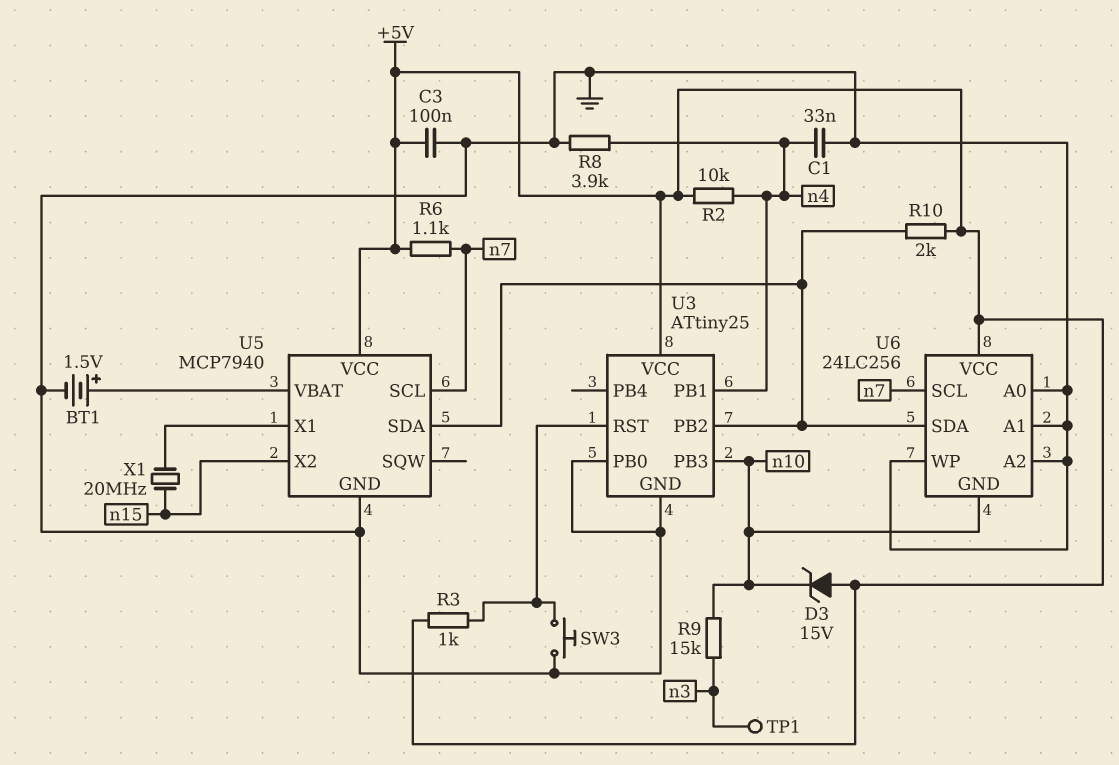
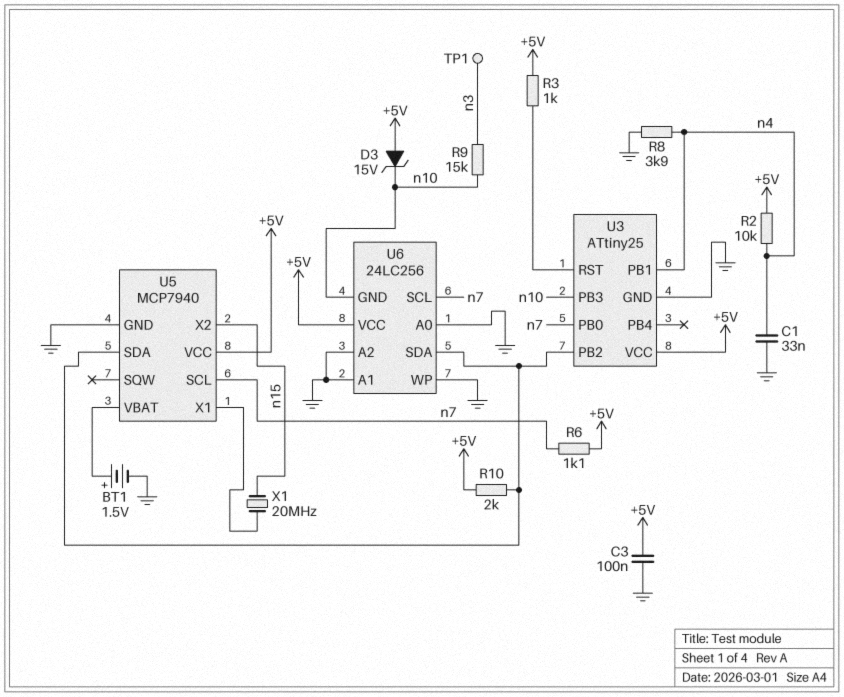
SW3: button (GND, U3/RST) -> none
U3 pin PB0: GND -> n7

